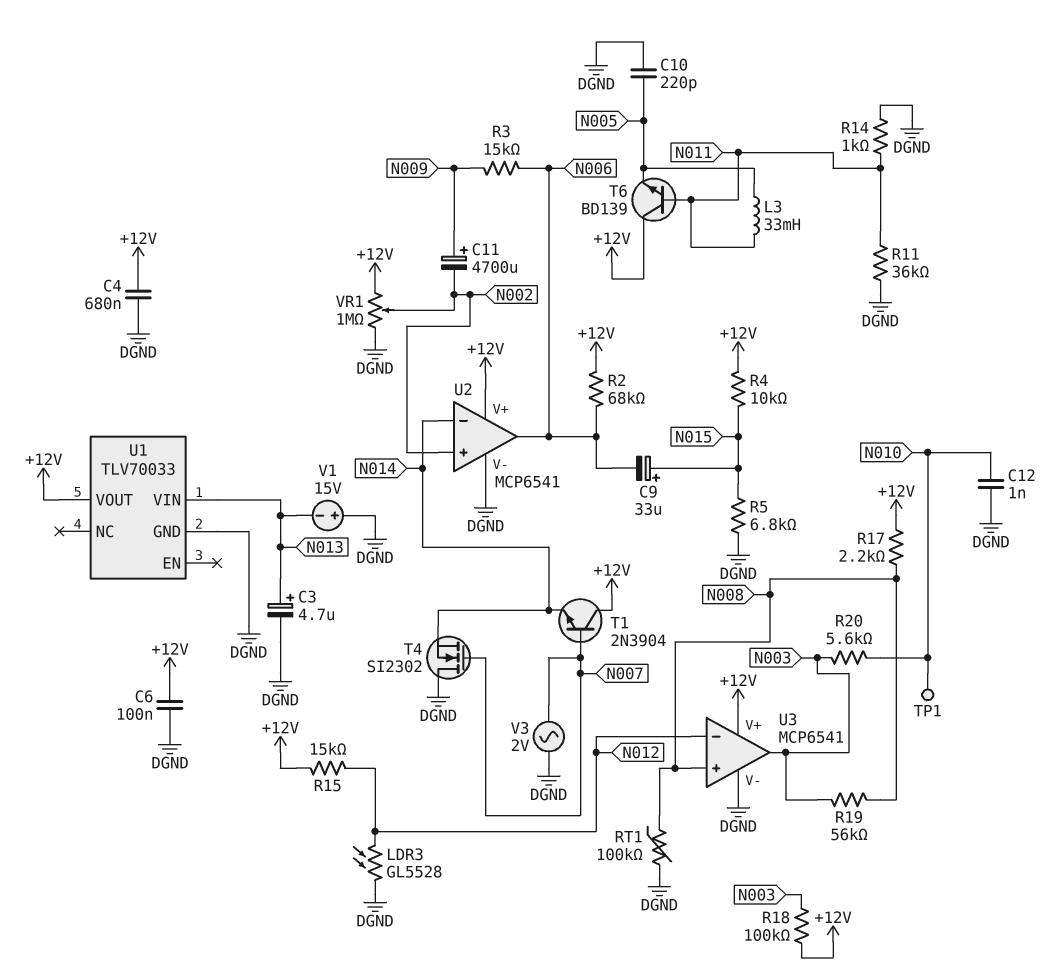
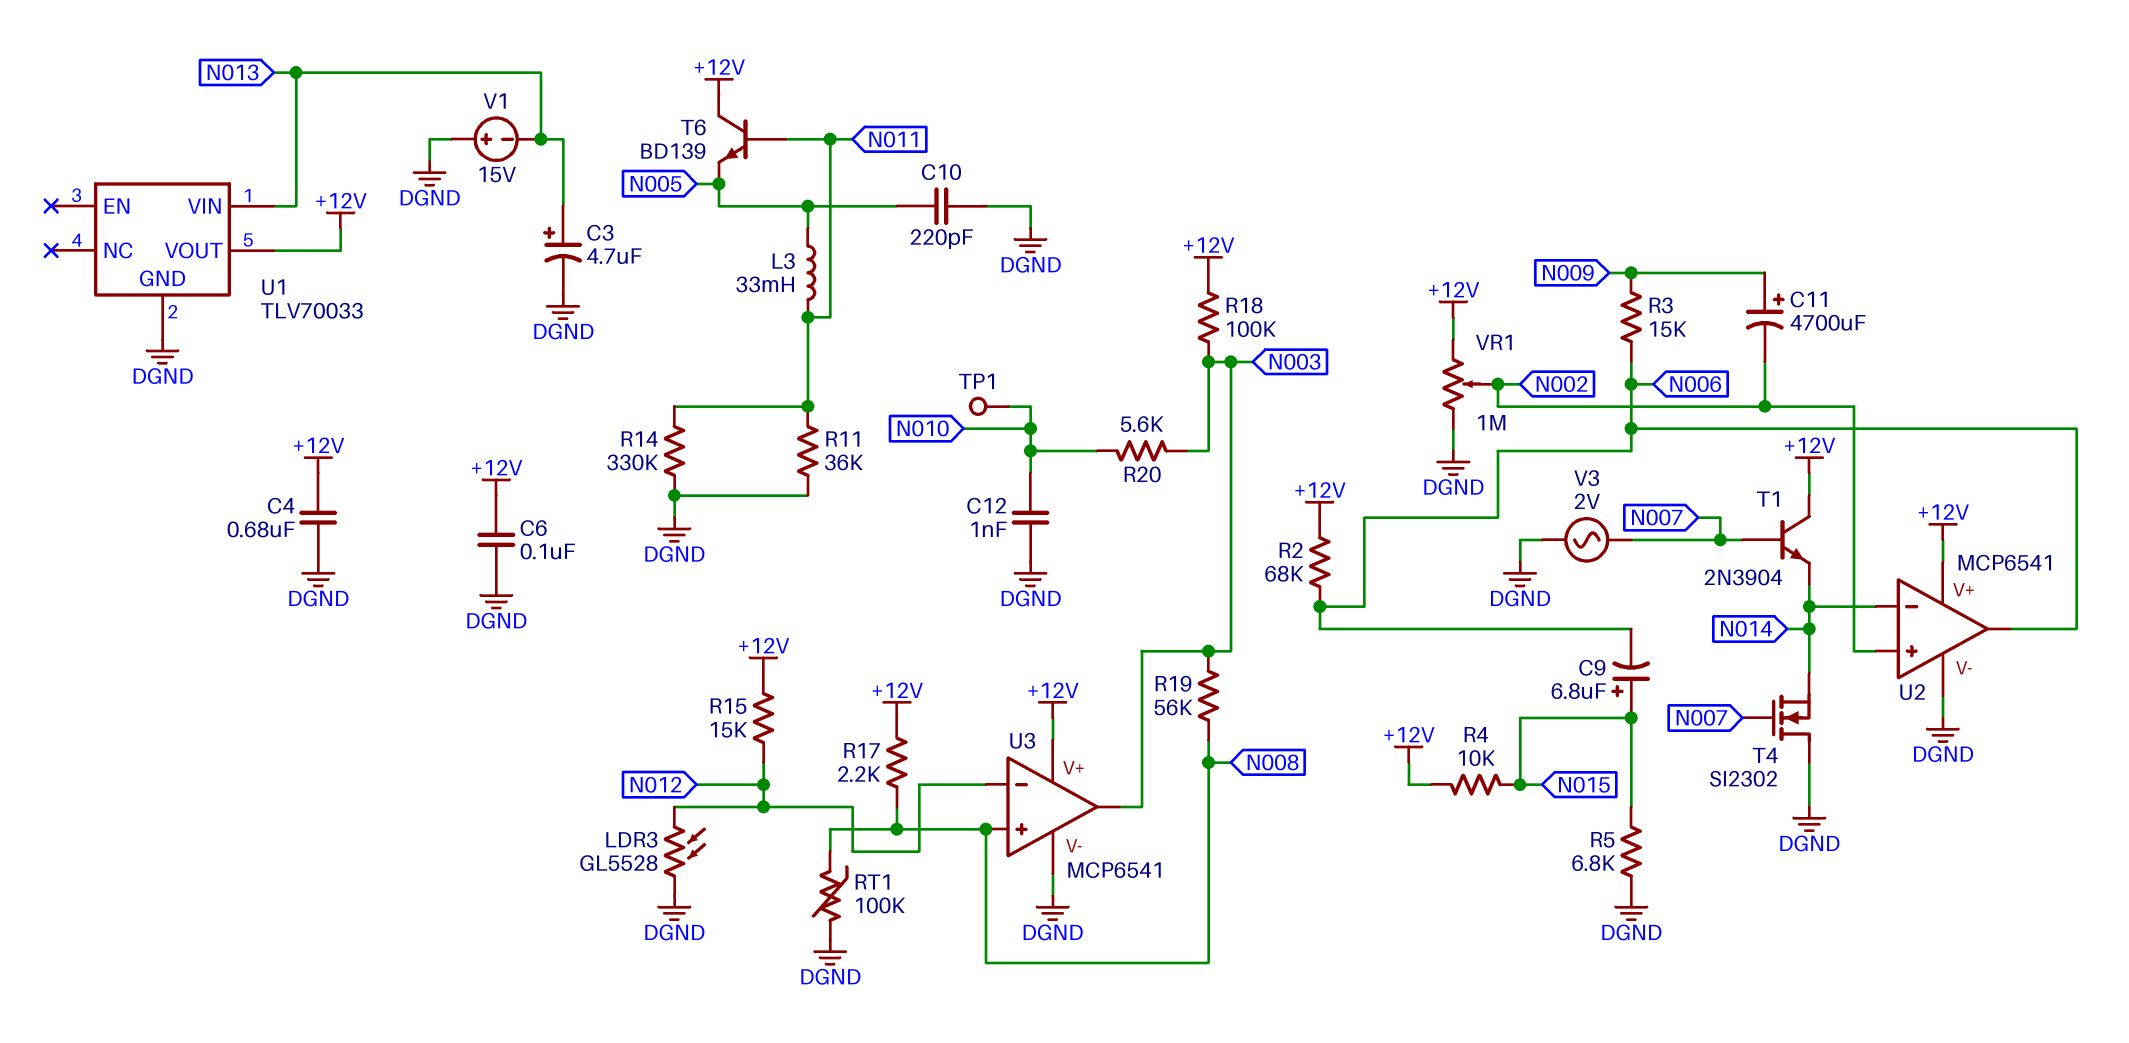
C9: 33uF (plus N015, minus N006) -> 6.8uF (plus N015, minus N006)
R14: 1k (DGND, N011) -> 330k (DGND, N011)

